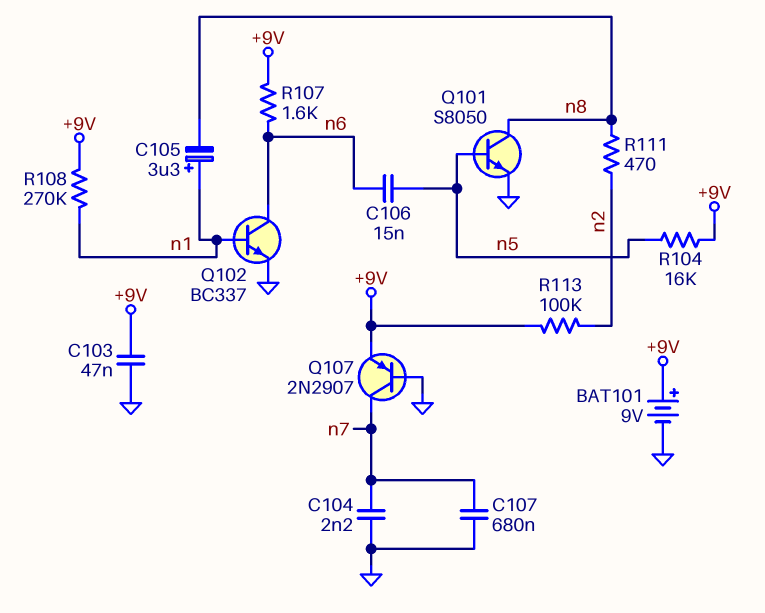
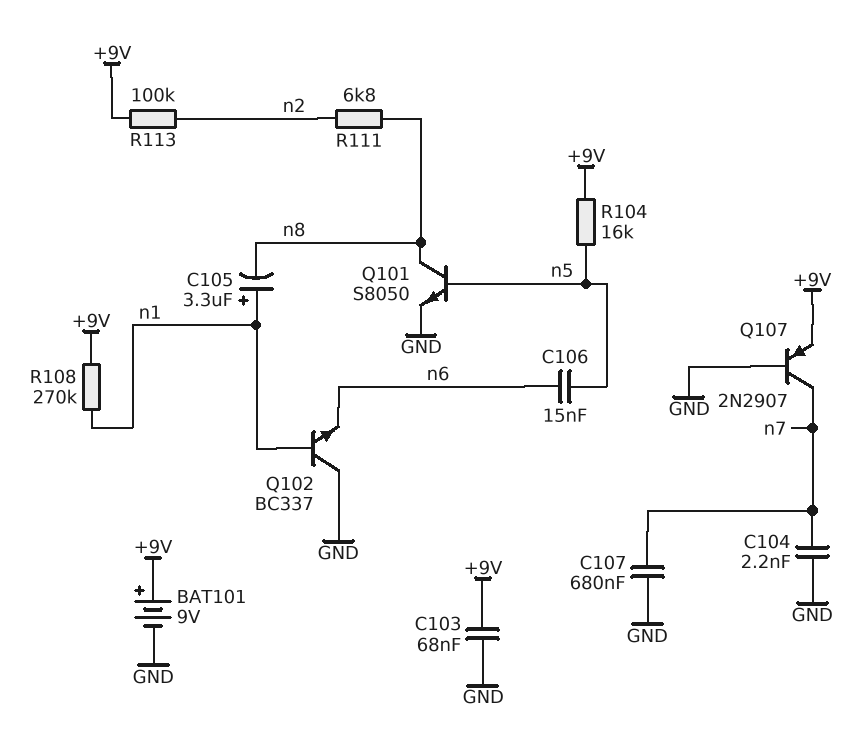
C103: 47nF (+9V, GND) -> 68nF (+9V, GND)
Q102: NPN BC337 (B n1, C n6, E GND) -> NPN BC337 (B n1, C GND, E n6)
R107: 1.6k (+9V, n6) -> none
R111: 470 (n2, n8) -> 6.8k (n2, n8)

